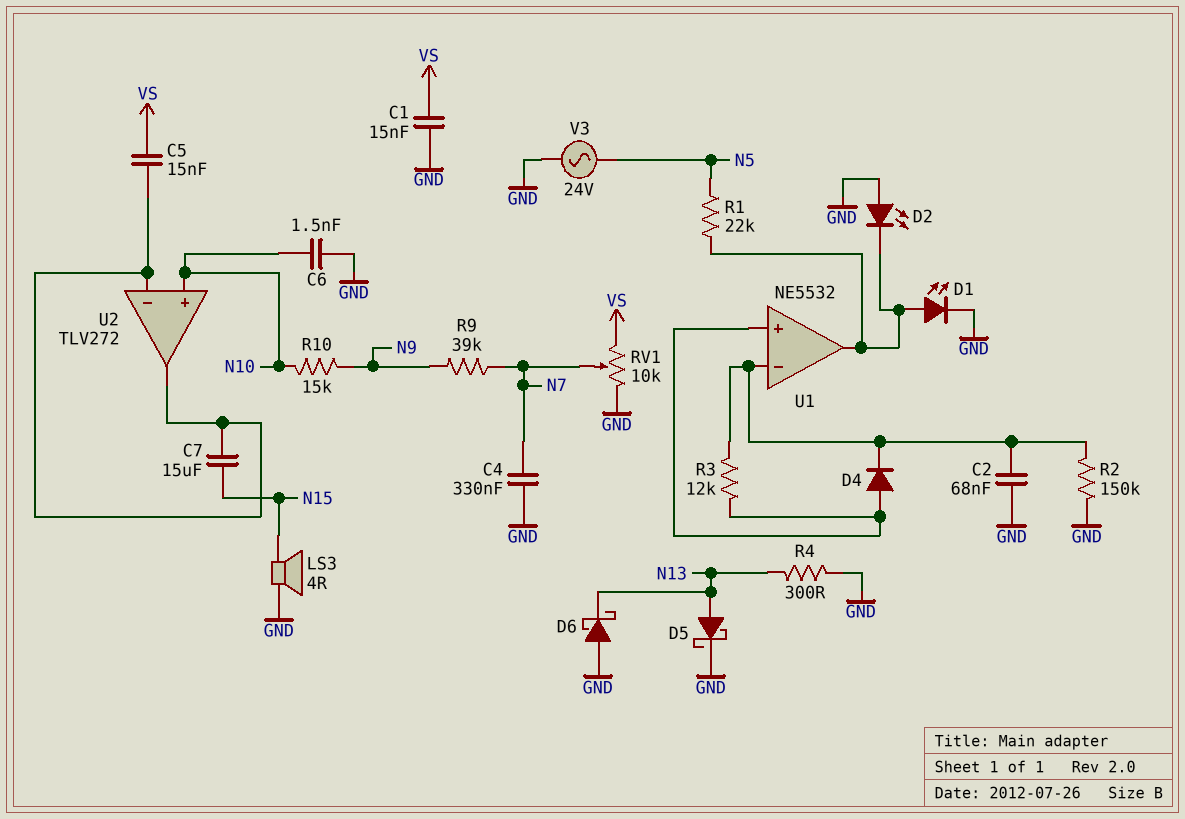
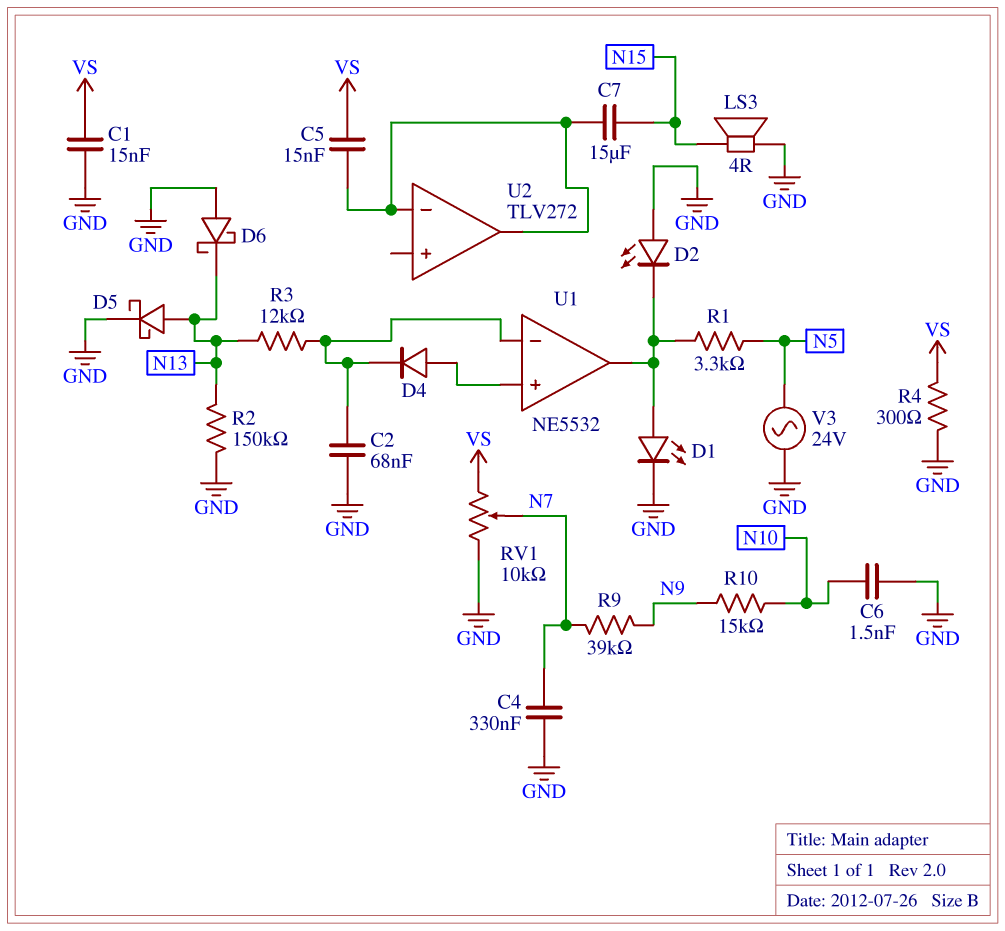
R1: 22k (N5, U1/out) -> 3.3k (N5, U1/out)
R2: 150k (GND, U1/in-) -> 150k (GND, N13)
R3: 12k (U1/in+, U1/in-) -> 12k (N13, U1/in-)
R4: 300 (GND, N13) -> 300 (GND, VS)
U2 pin in+: N10 -> none

